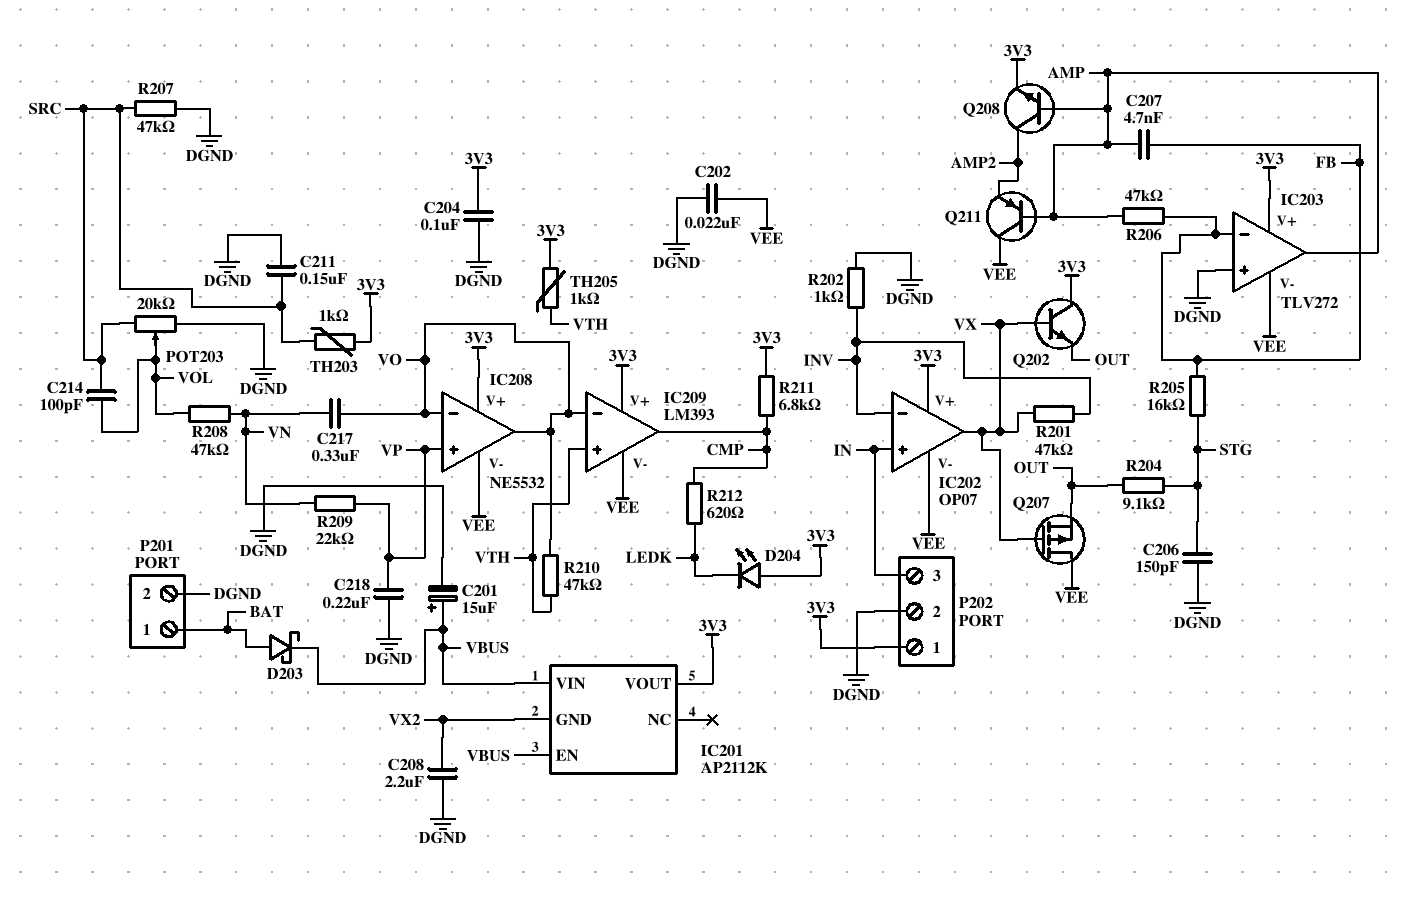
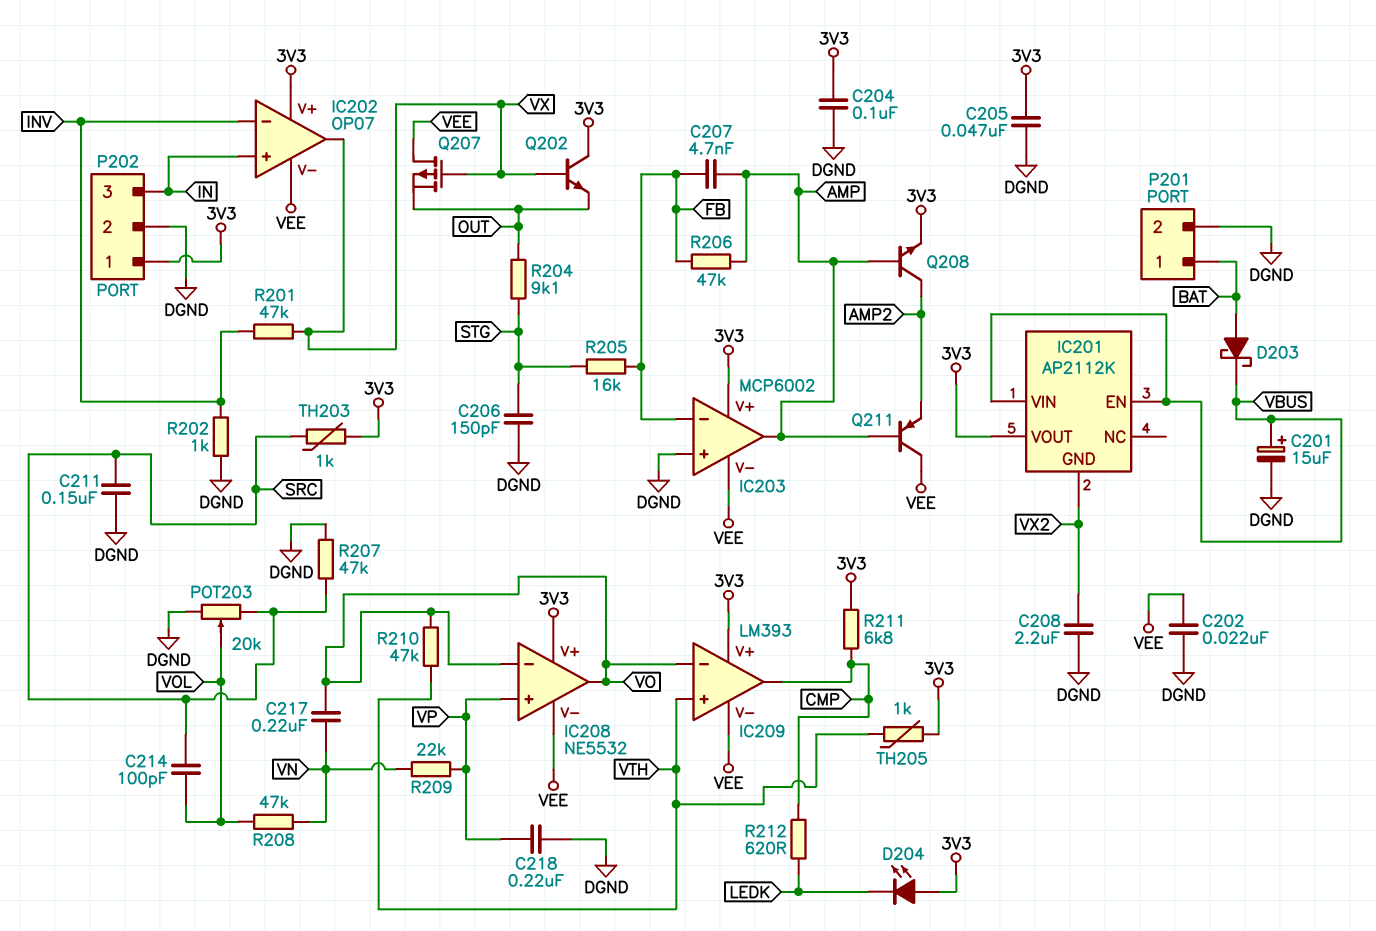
C205: none -> 47nF (3V3, DGND)
C217: 330nF (VN, VO) -> 220nF (VN, VO)
IC203: TLV272 -> MCP6002

